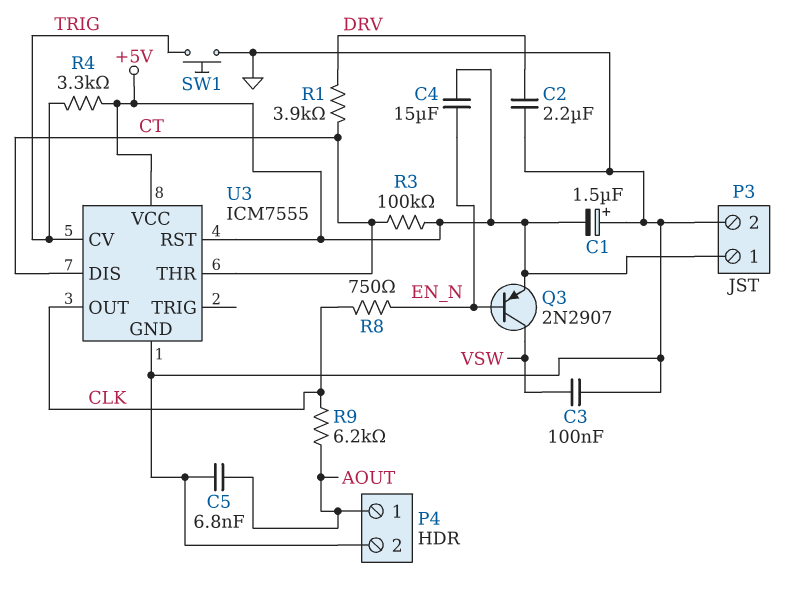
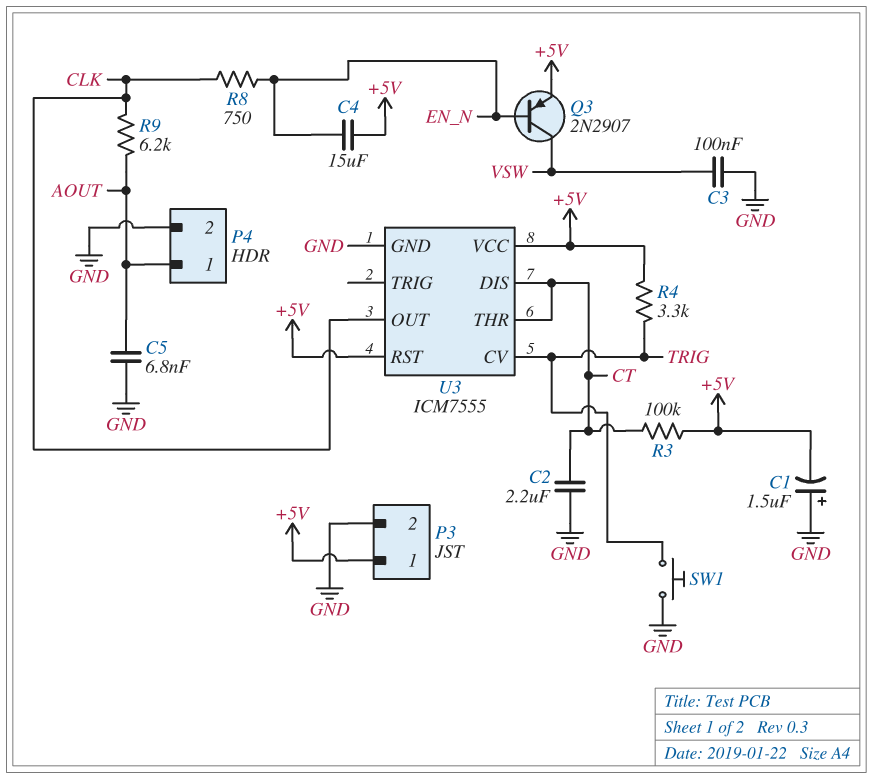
C2: 2.2uF (DRV, GND) -> 2.2uF (CT, GND)
R1: 3.9k (CT, DRV) -> none

